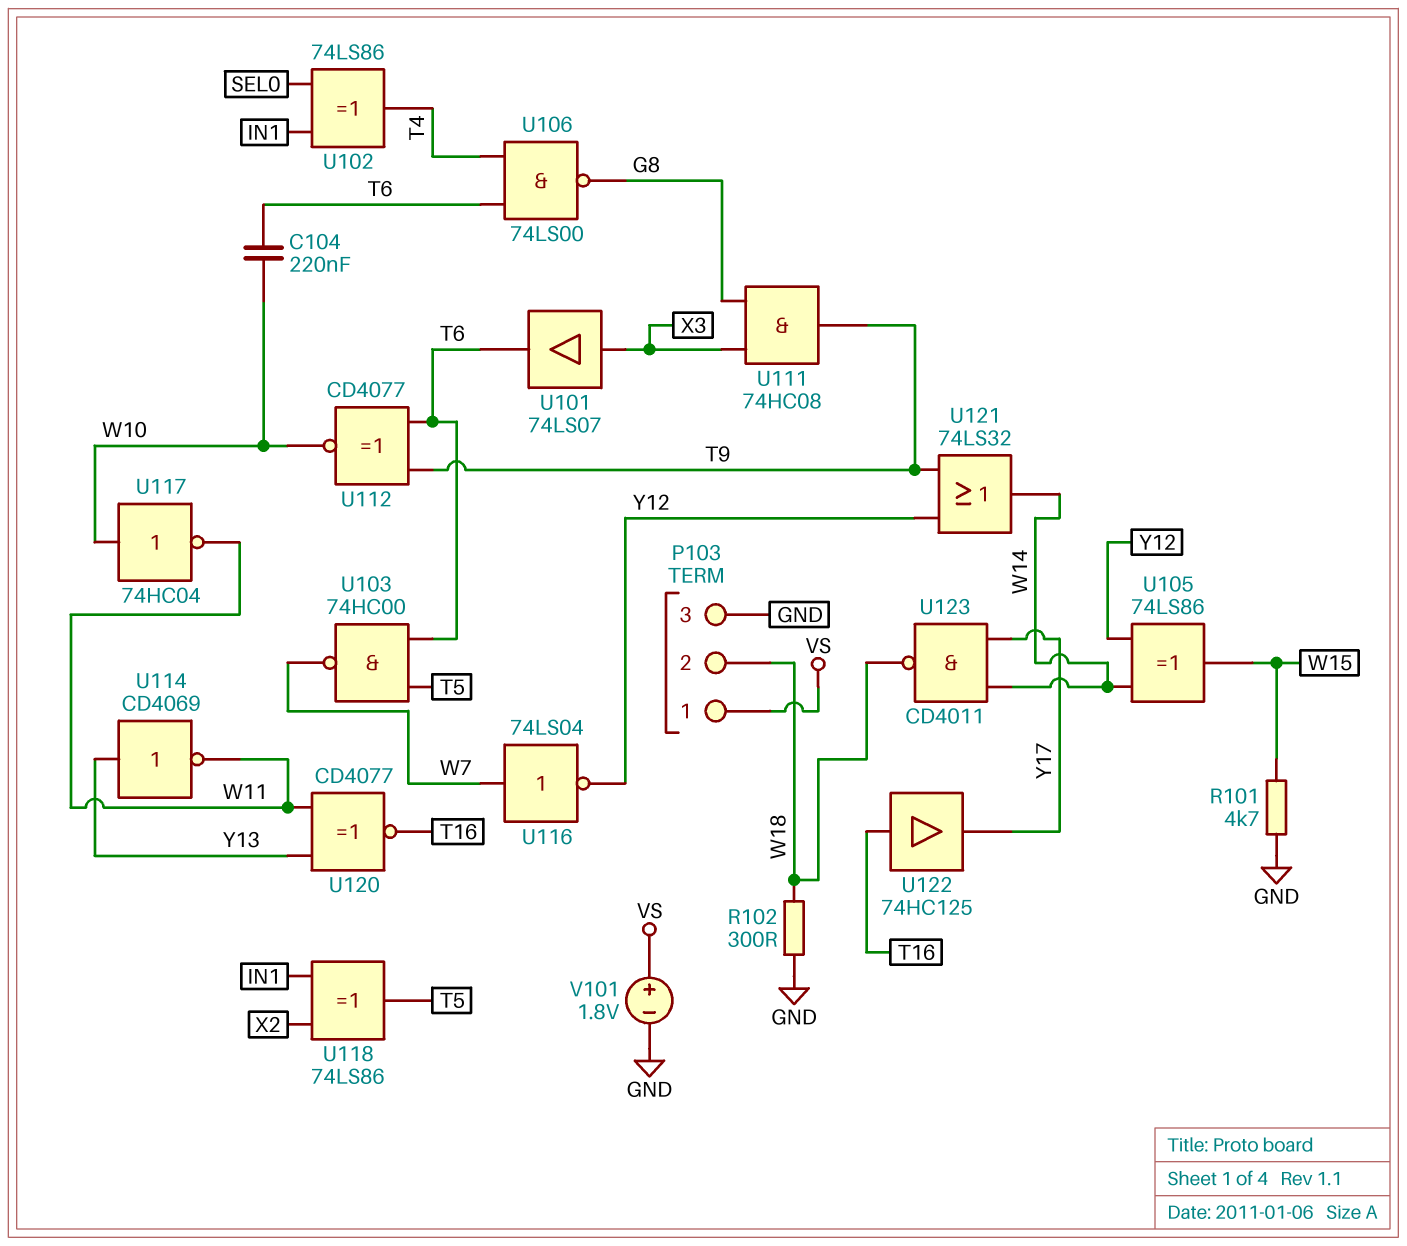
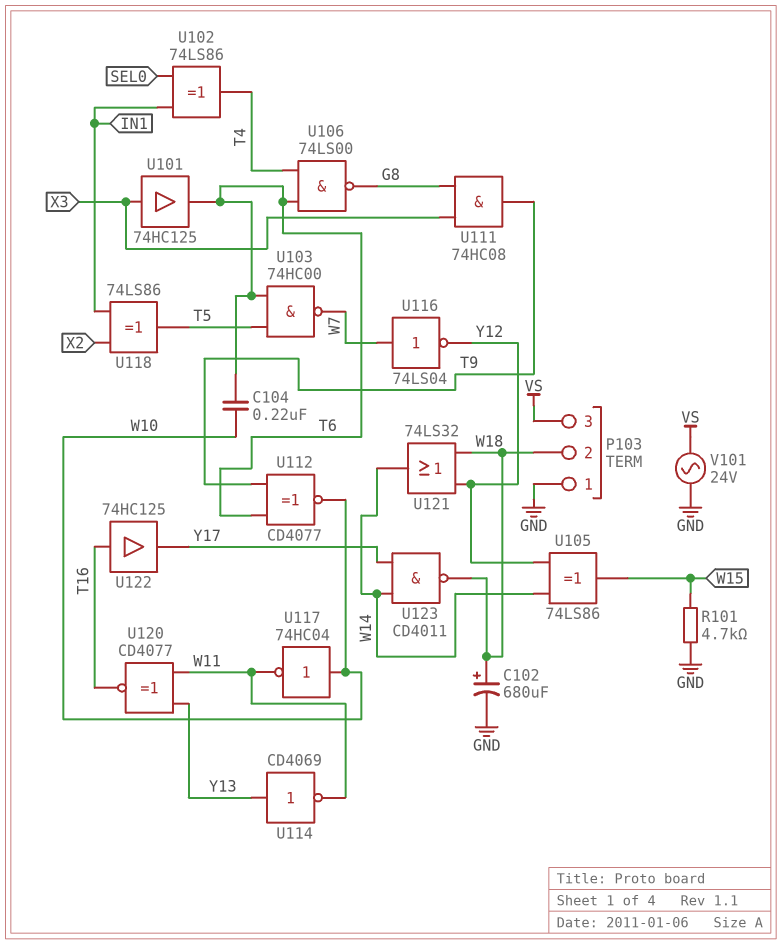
C102: none -> 680uF (plus W18, minus GND)
P103 pin 1: VS -> GND
P103 pin 3: GND -> VS
R102: 300 (GND, W18) -> none
U101: buffer 74LS07 (in X3, out T6) -> buffer 74HC125 (in X3, out T6)
U121: OR 74LS32 (in T9, in Y12, out W14) -> OR 74LS32 (in W18, in Y12, out W14)
V101: 1.8V (plus VS, minus GND) -> AC 24V (GND, VS)

